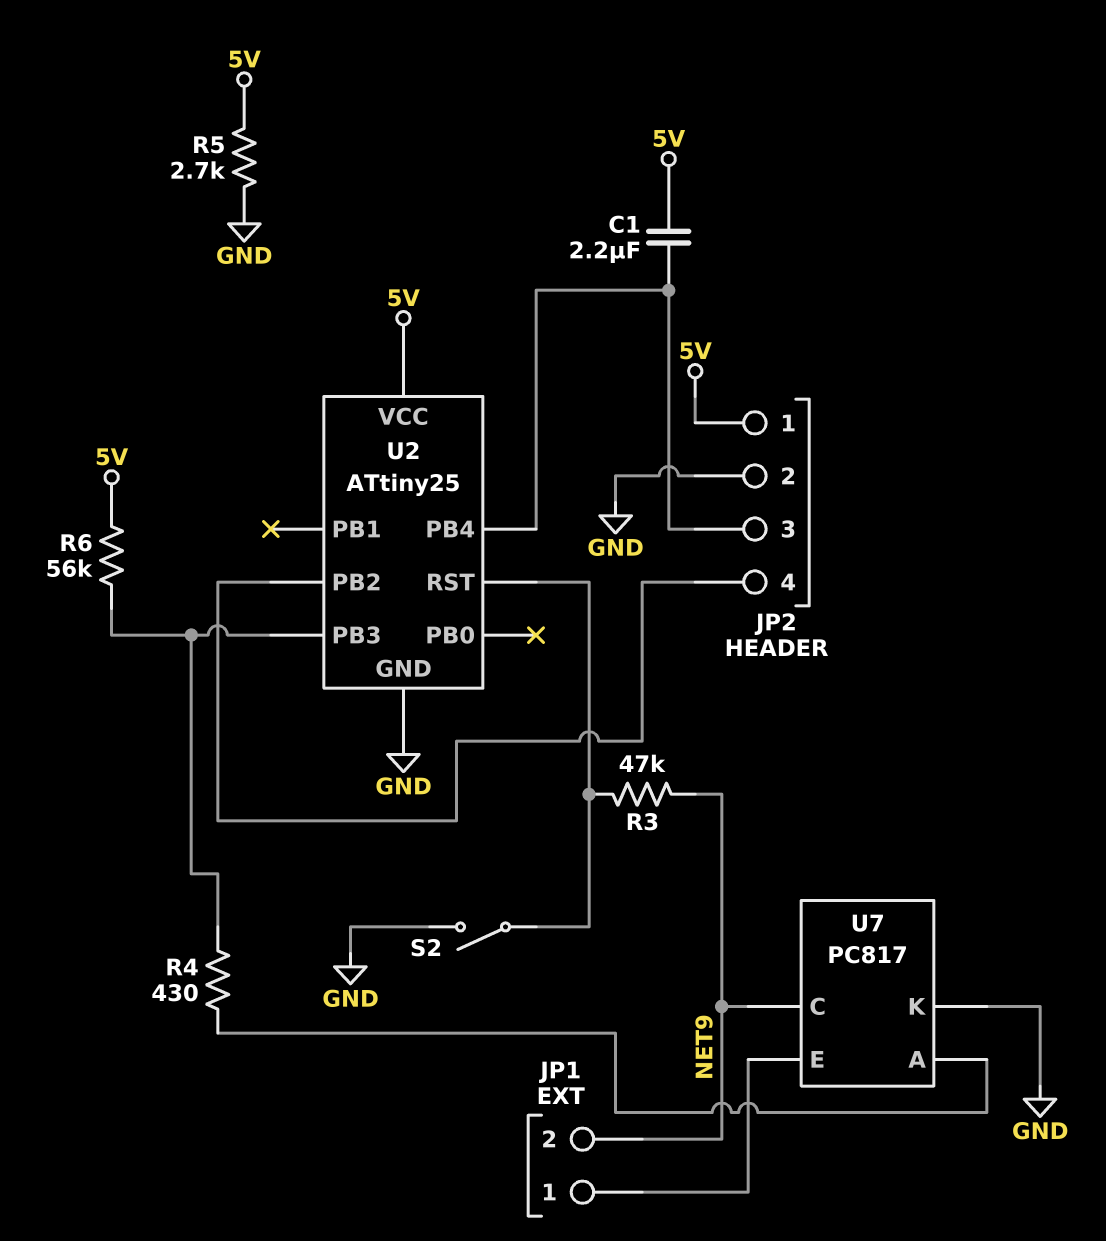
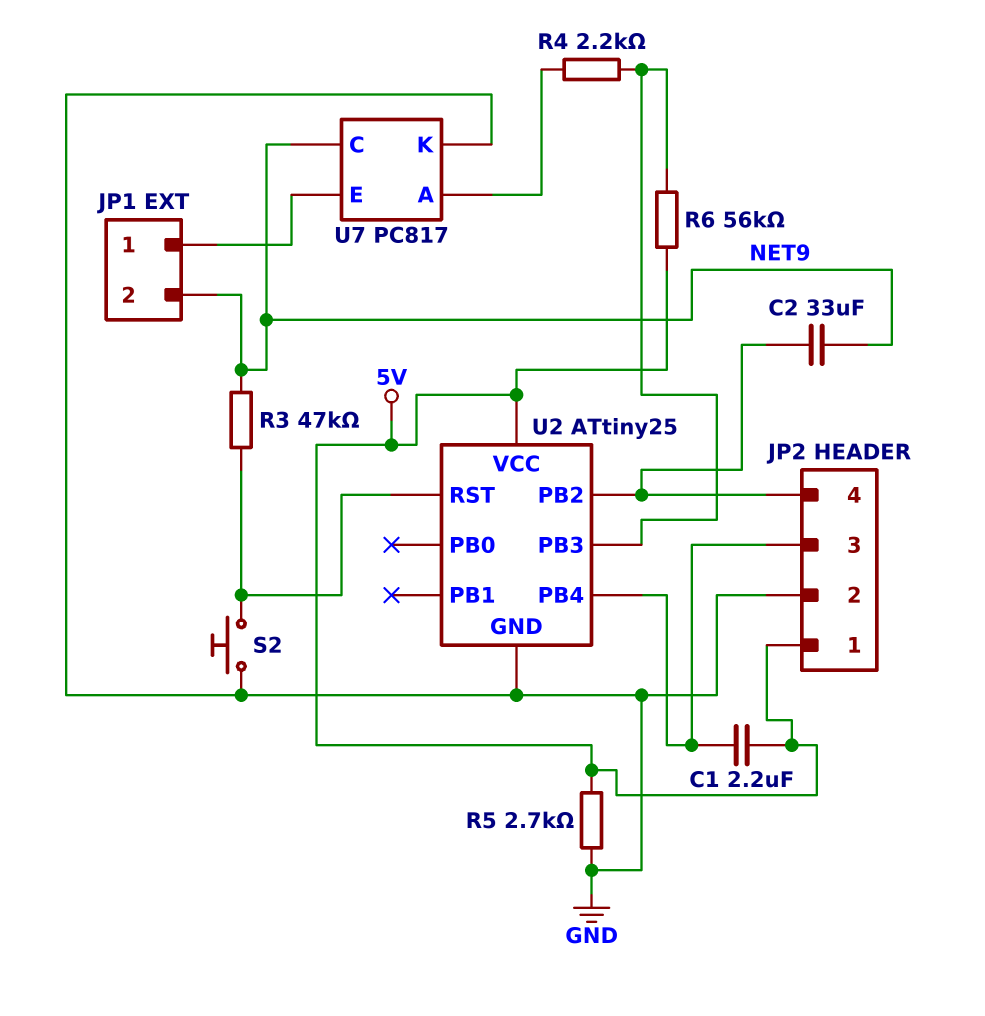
C2: none -> 33uF (JP2/4, NET9)
R4: 430 (U2/PB3, U7/A) -> 2.2k (U2/PB3, U7/A)
S2: switch (GND, U2/RST) -> button (GND, U2/RST)

